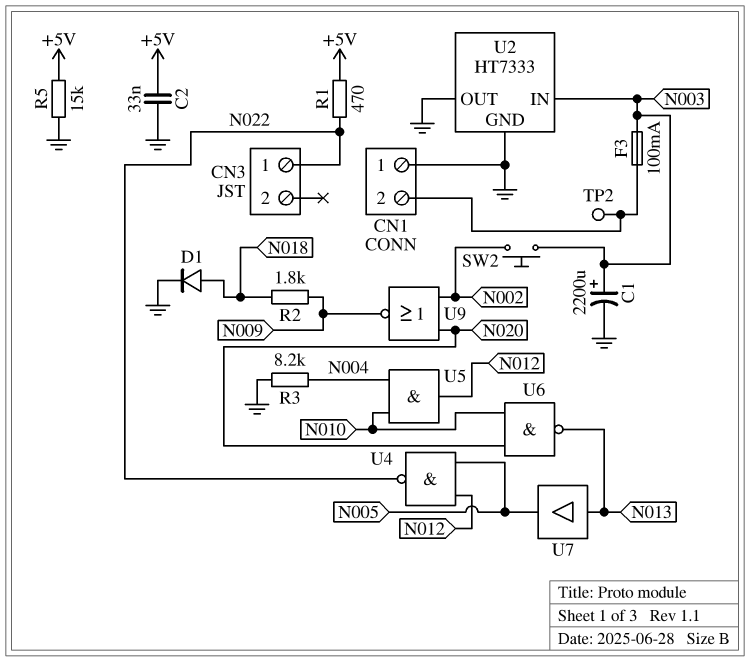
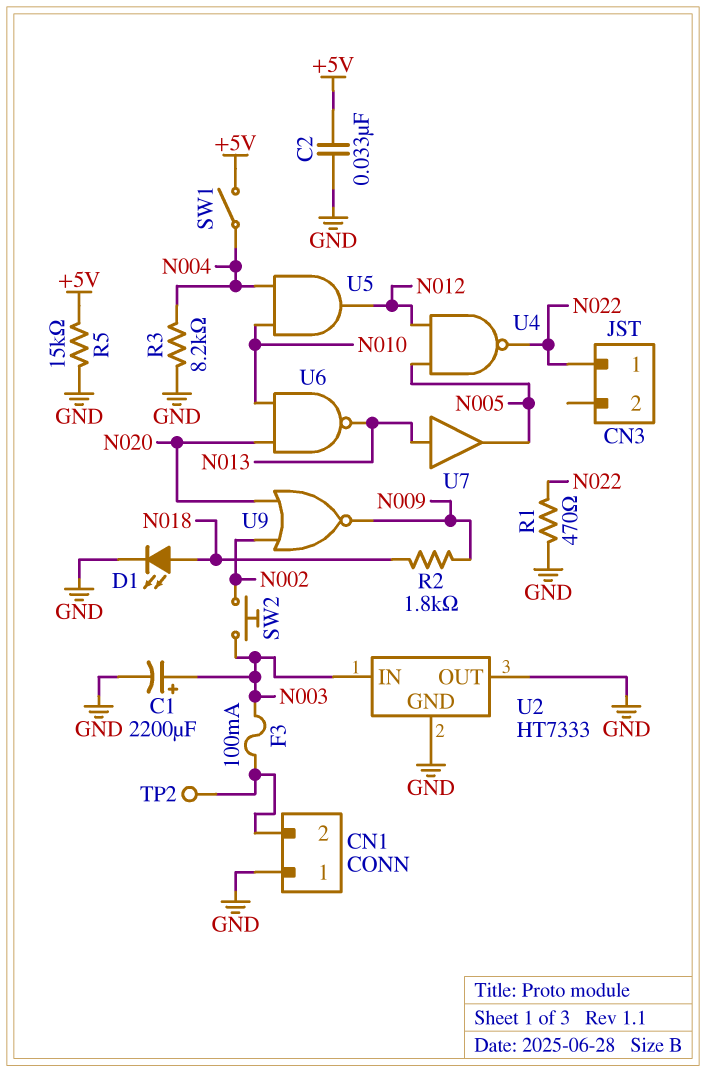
D1: diode (A N018, K GND) -> LED (A N018, K GND)
R1: 470 (+5V, N022) -> 470 (GND, N022)
SW1: none -> switch (+5V, N004)

